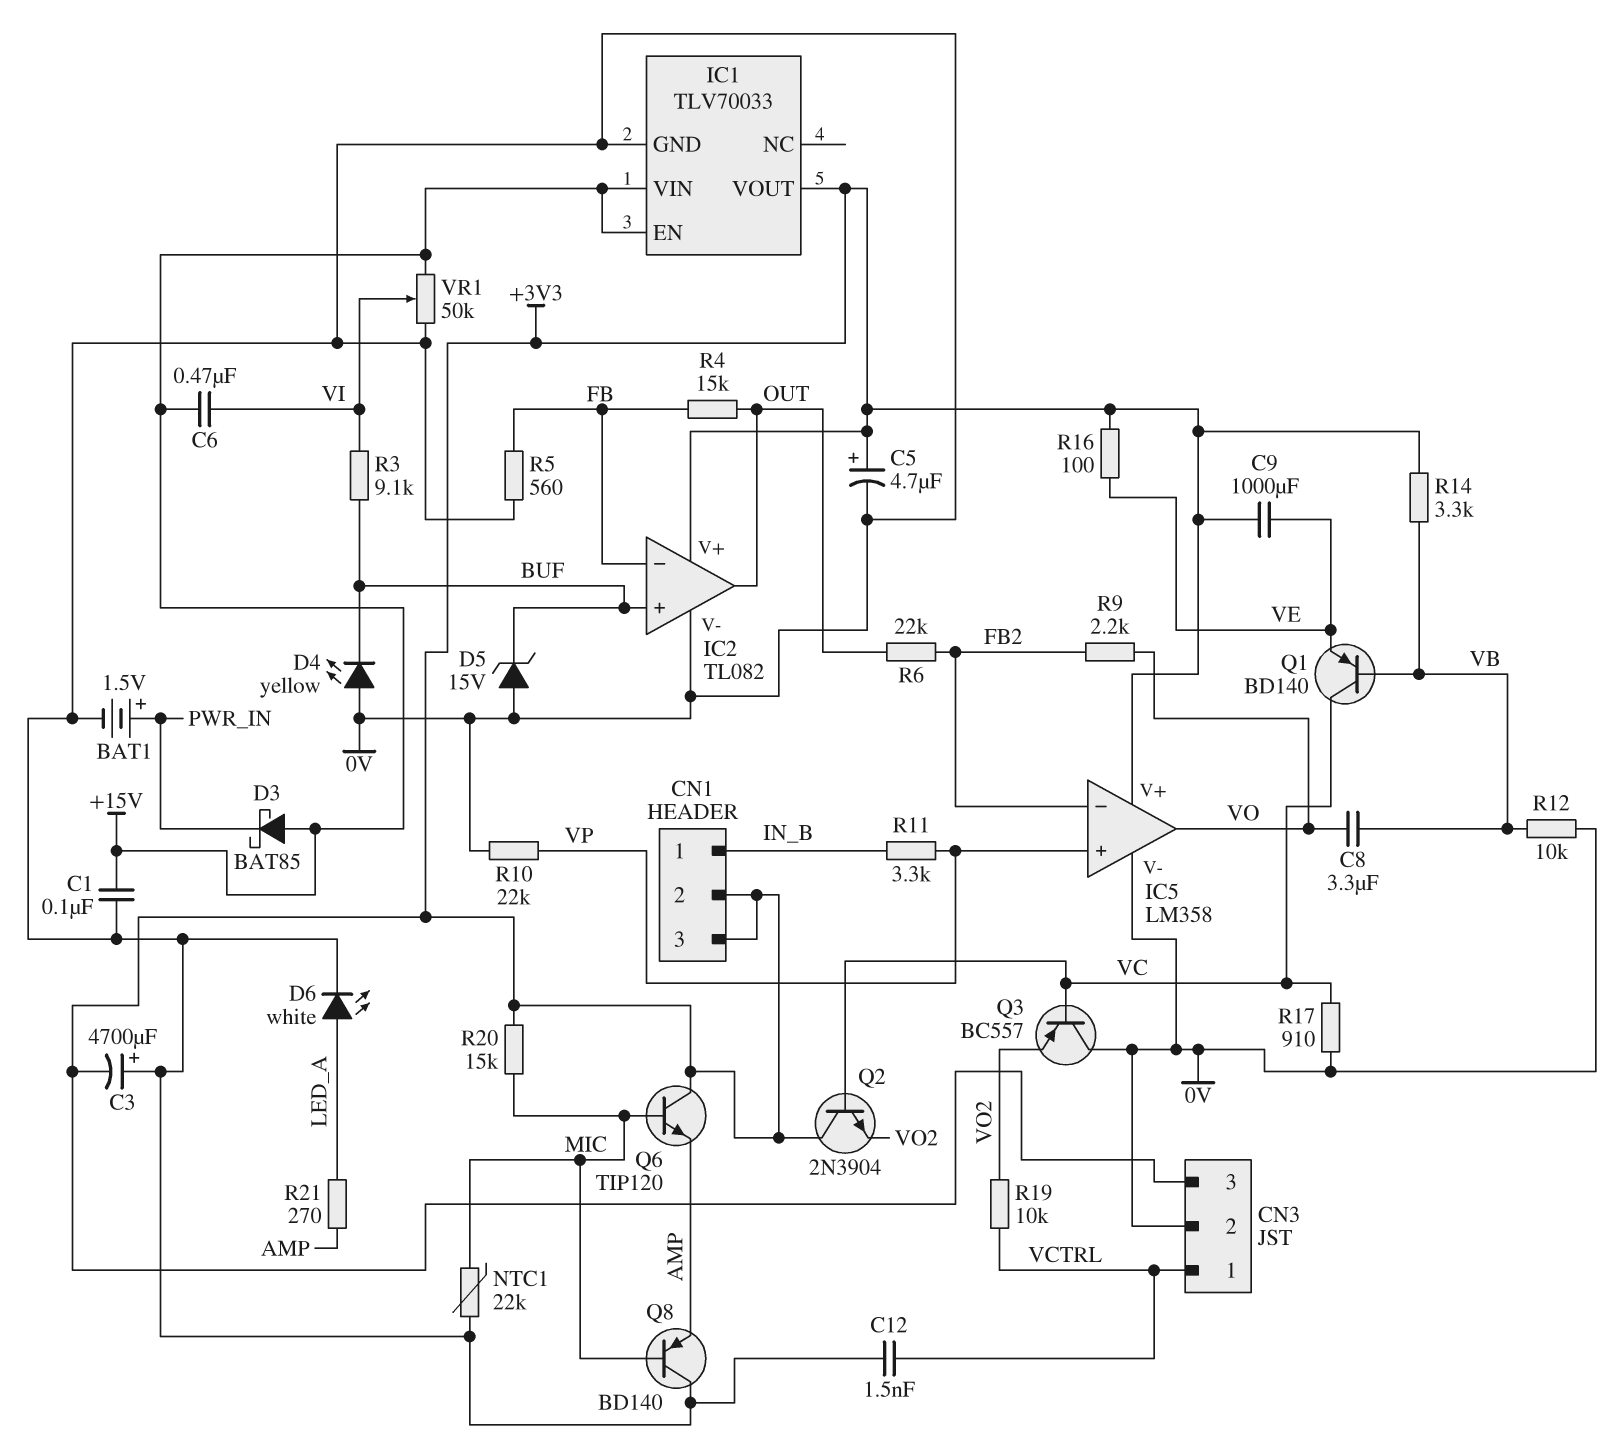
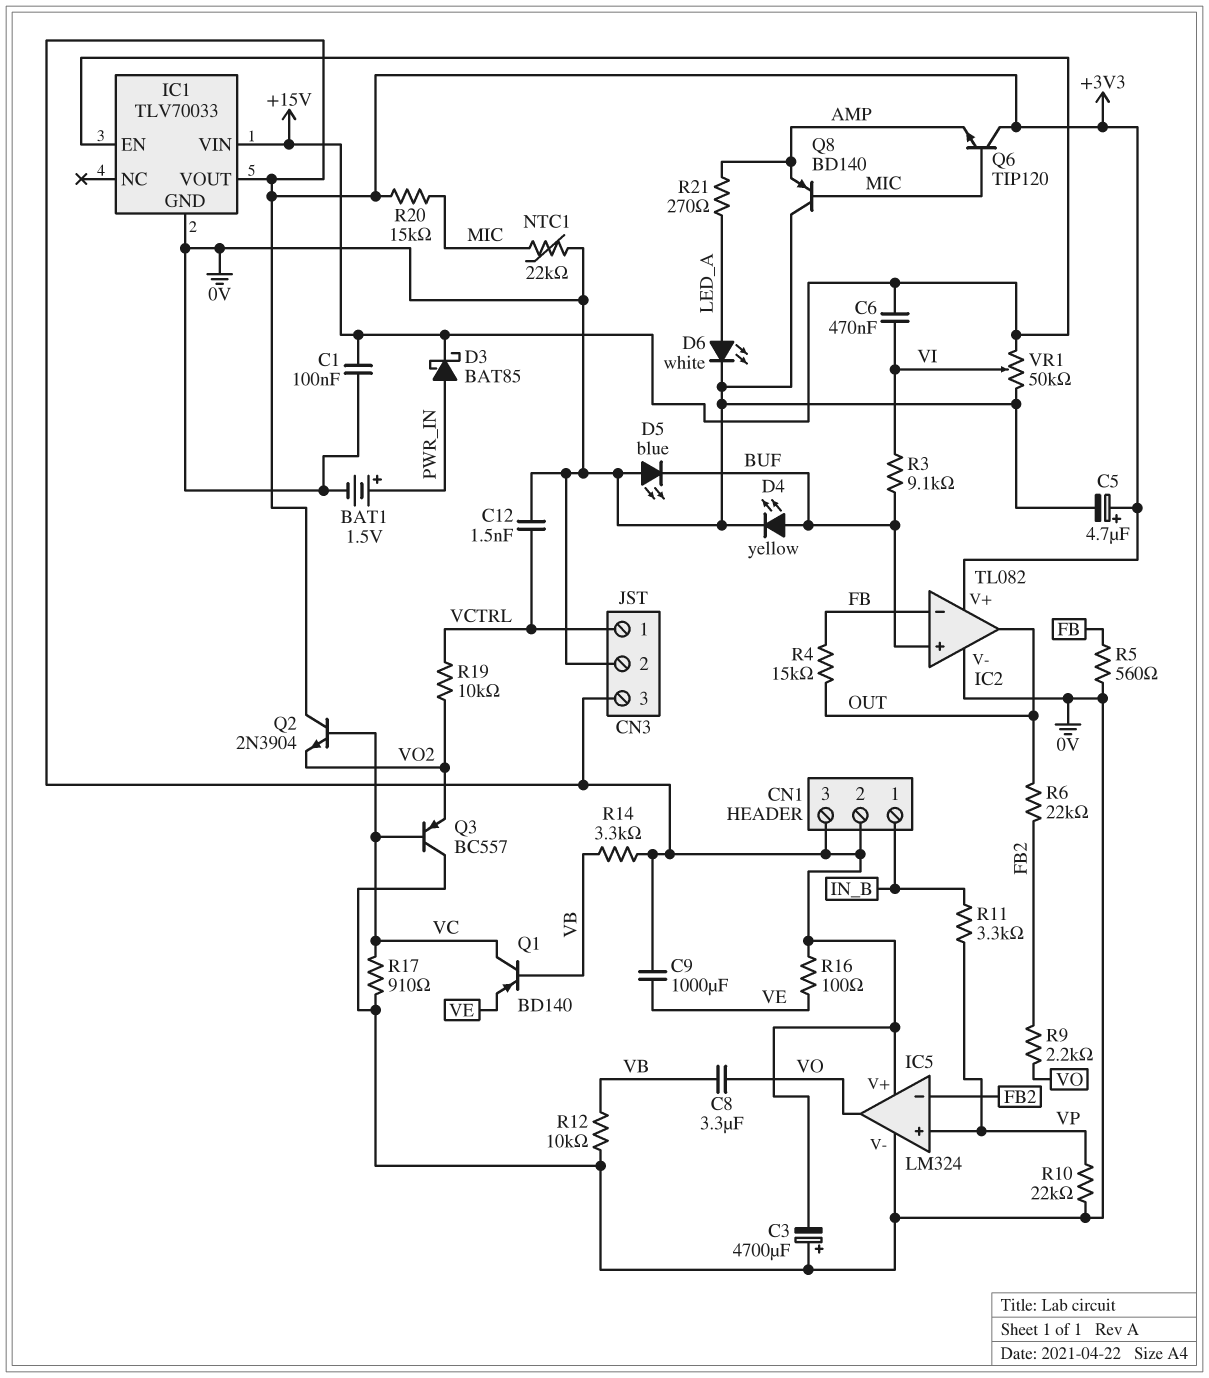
D3: schottky BAT85 (A +15V, K PWR_IN) -> schottky BAT85 (A PWR_IN, K +15V)
D4: LED yellow (A 0V, K BUF) -> LED yellow (A BUF, K 0V)
D5: zener 15V (A 0V, K BUF) -> LED blue (A 0V, K BUF)
IC5: LM358 -> LM324

